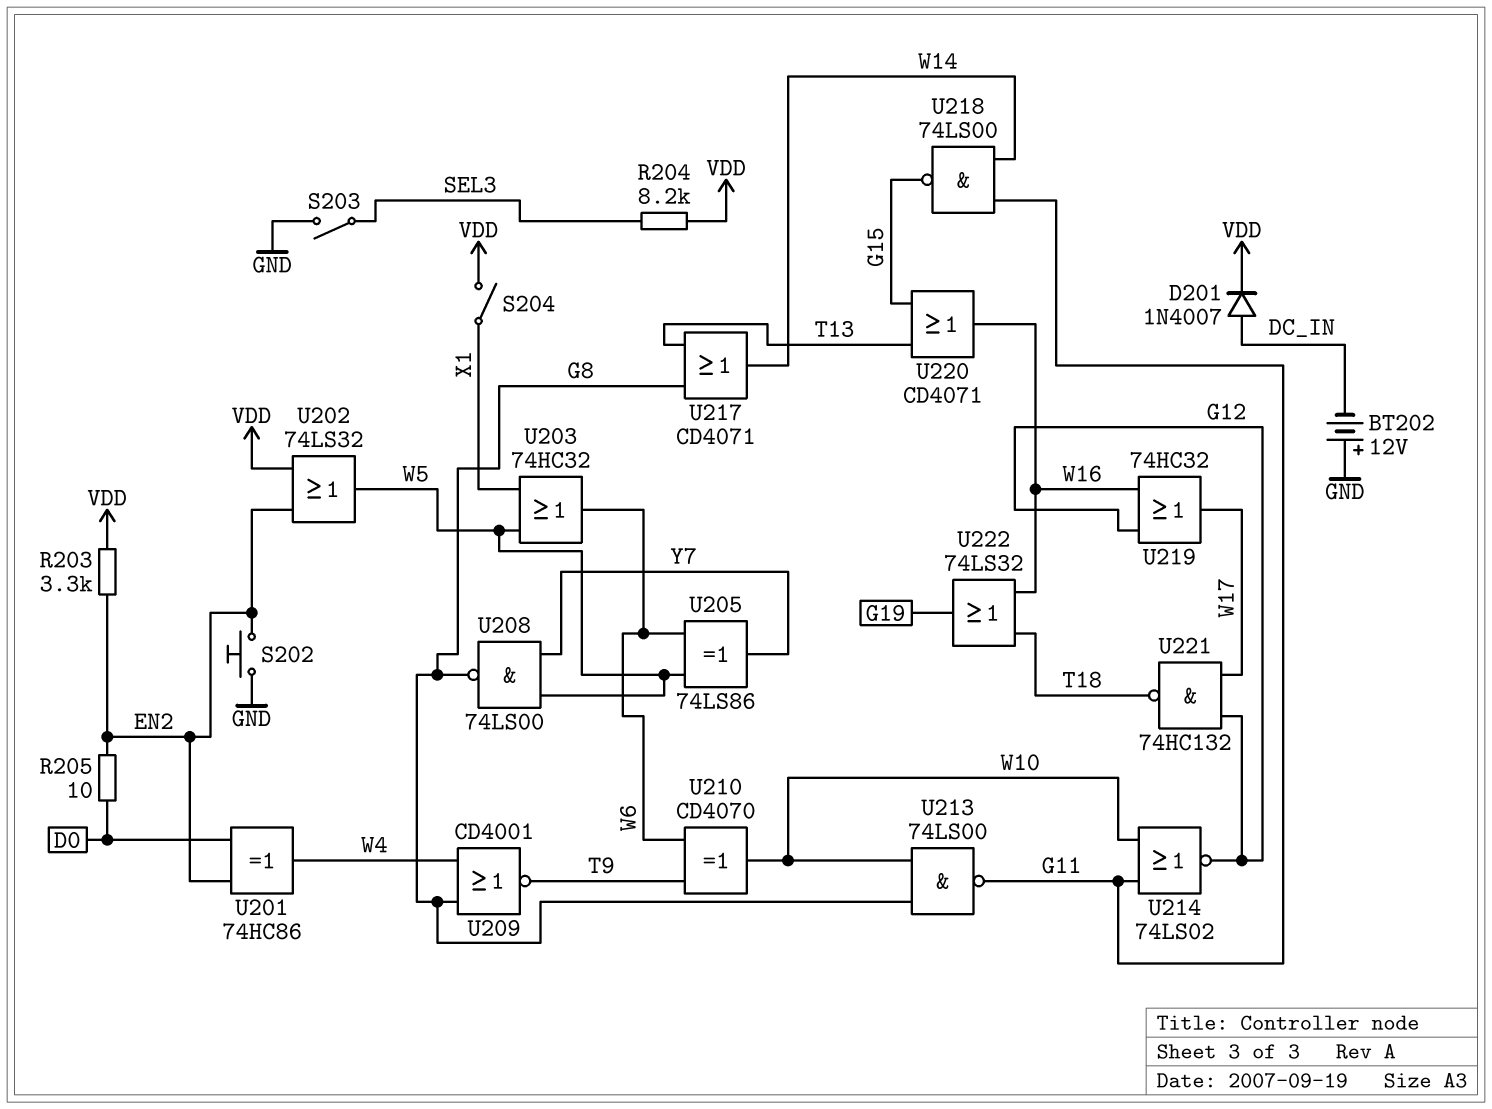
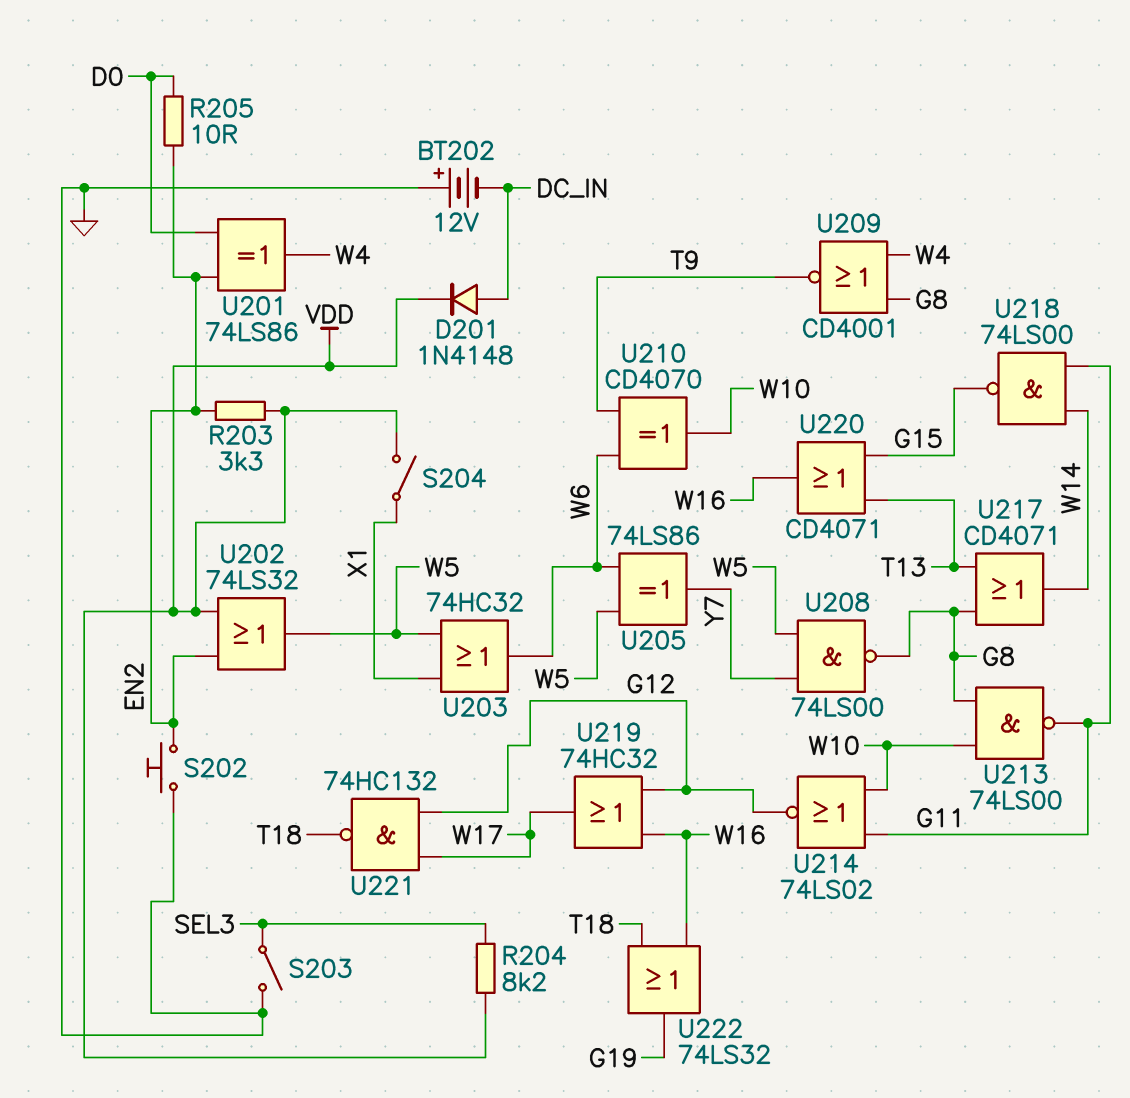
D201: diode 1N4007 (A DC_IN, K VDD) -> diode 1N4148 (A DC_IN, K VDD)
U201: XOR 74HC86 (in D0, in EN2, out W4) -> XOR 74LS86 (in D0, in EN2, out W4)

